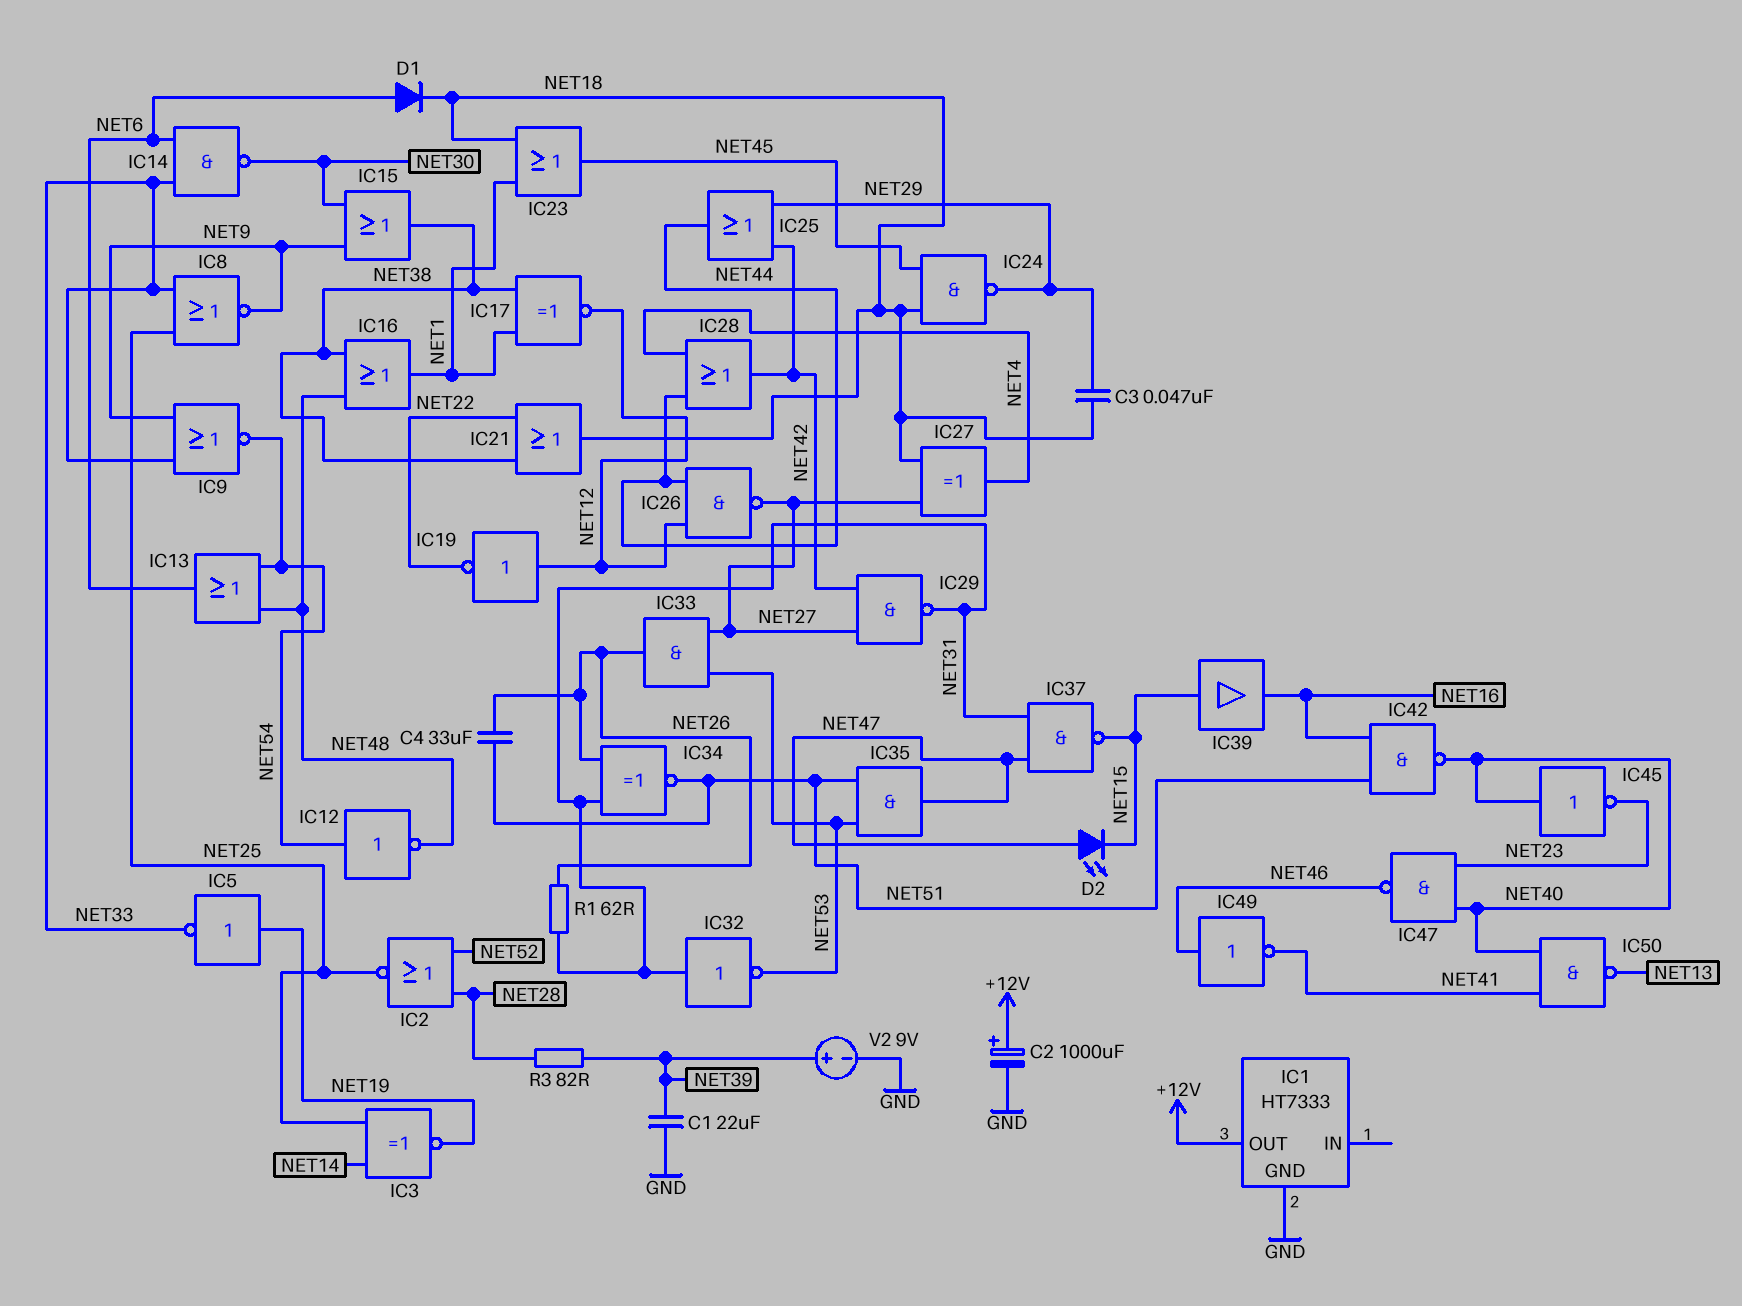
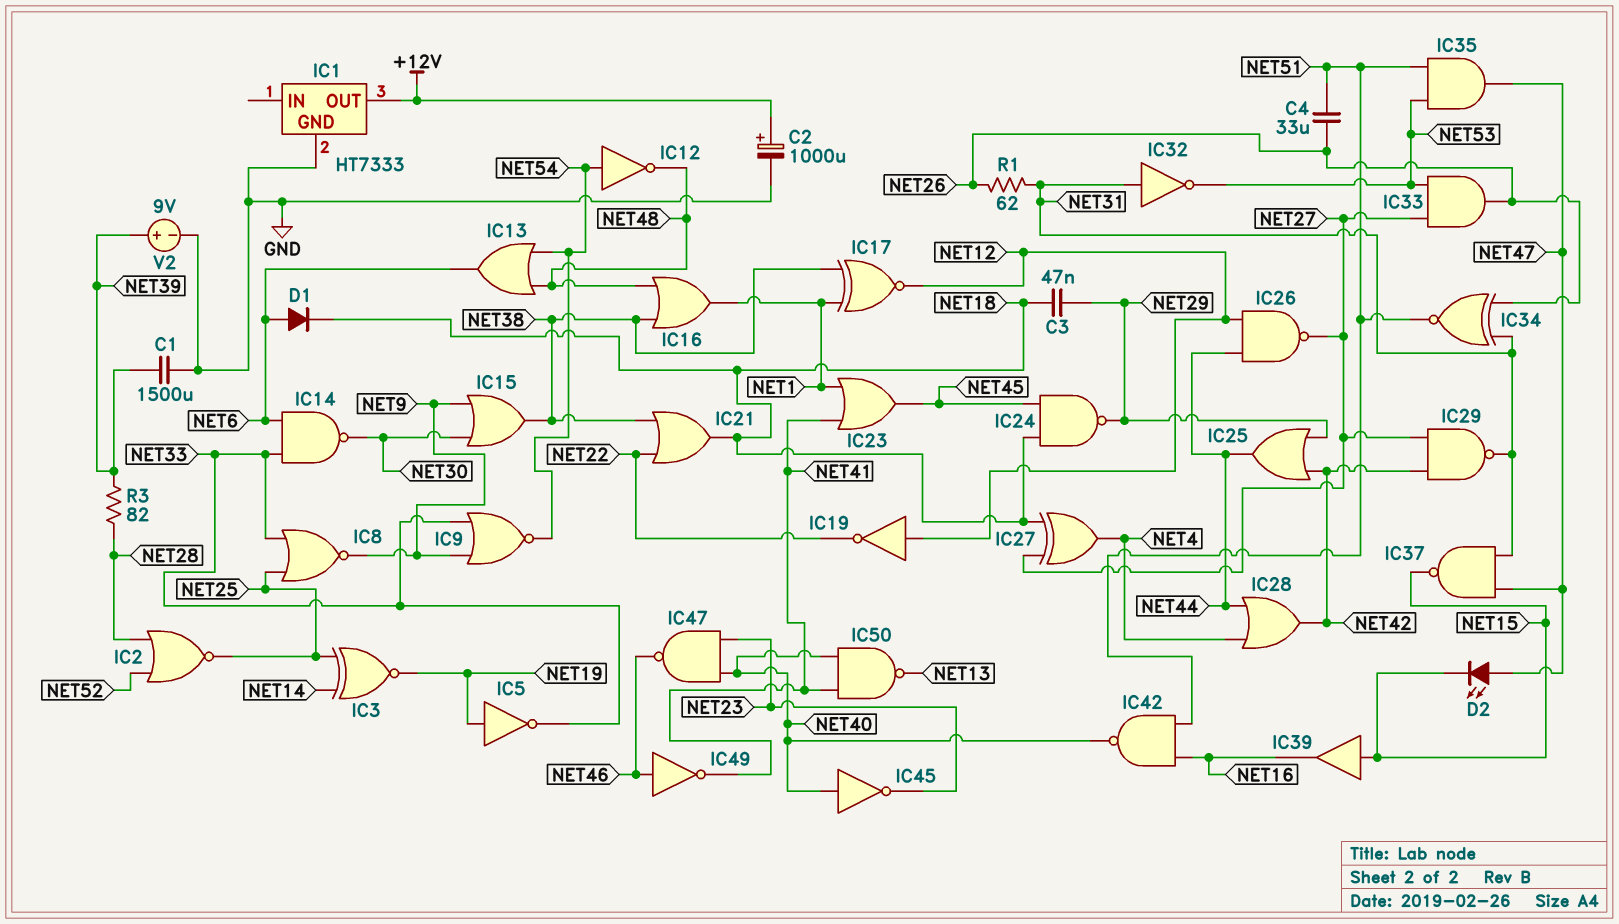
C1: 22uF (GND, NET39) -> 1500uF (GND, NET39)
IC23: OR (in NET1, in NET18, out NET45) -> OR (in NET1, in NET41, out NET45)

